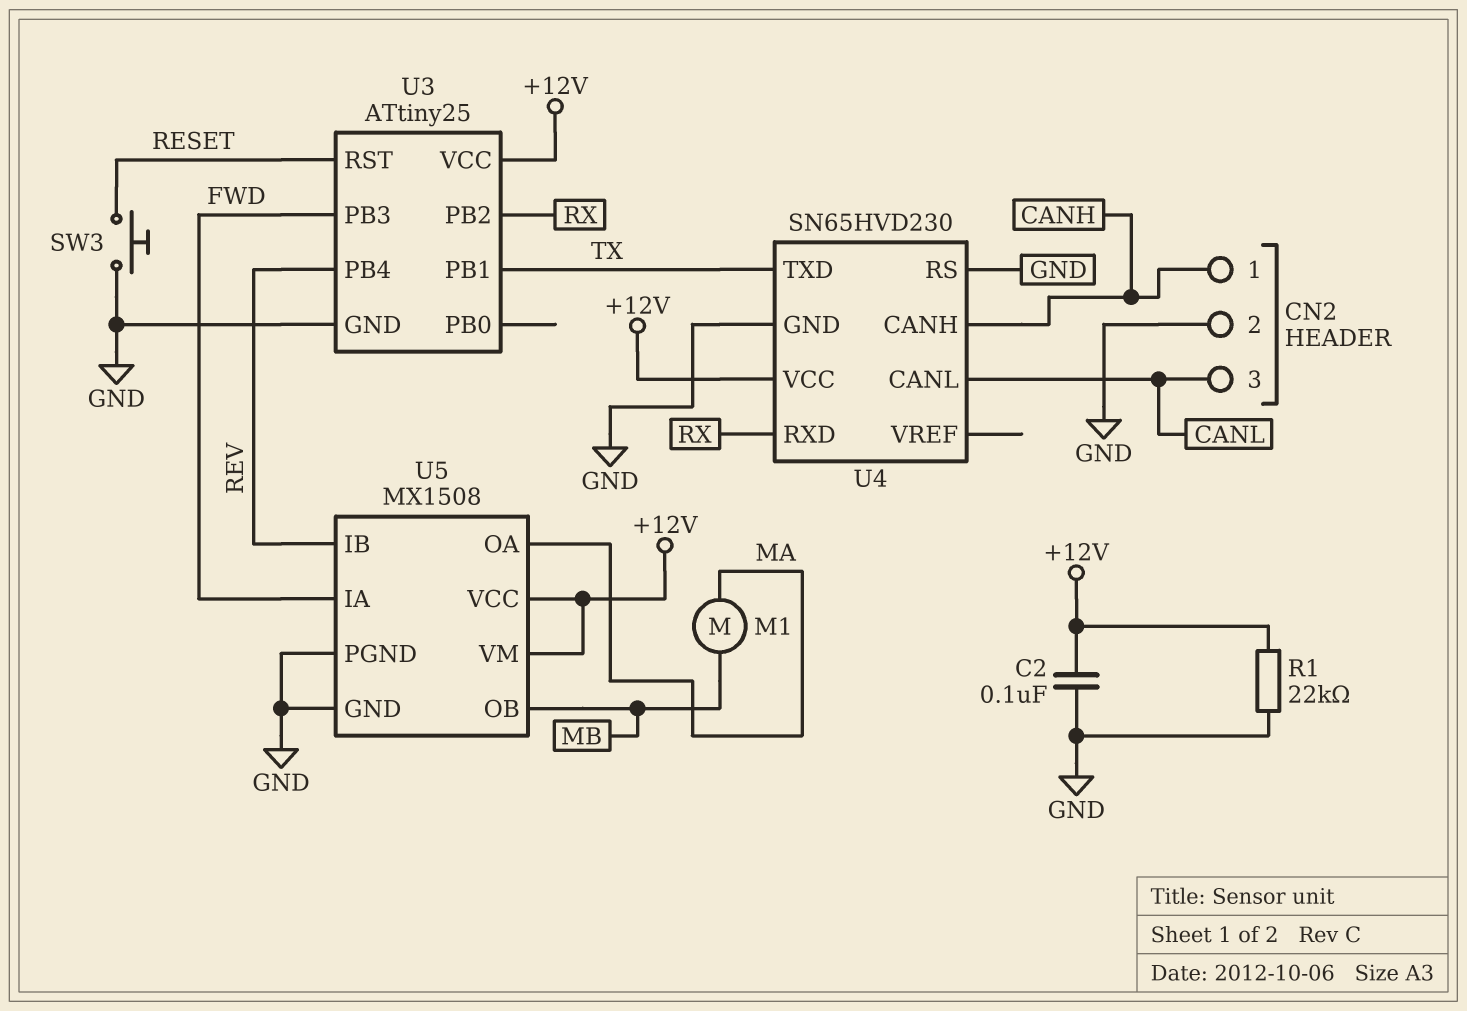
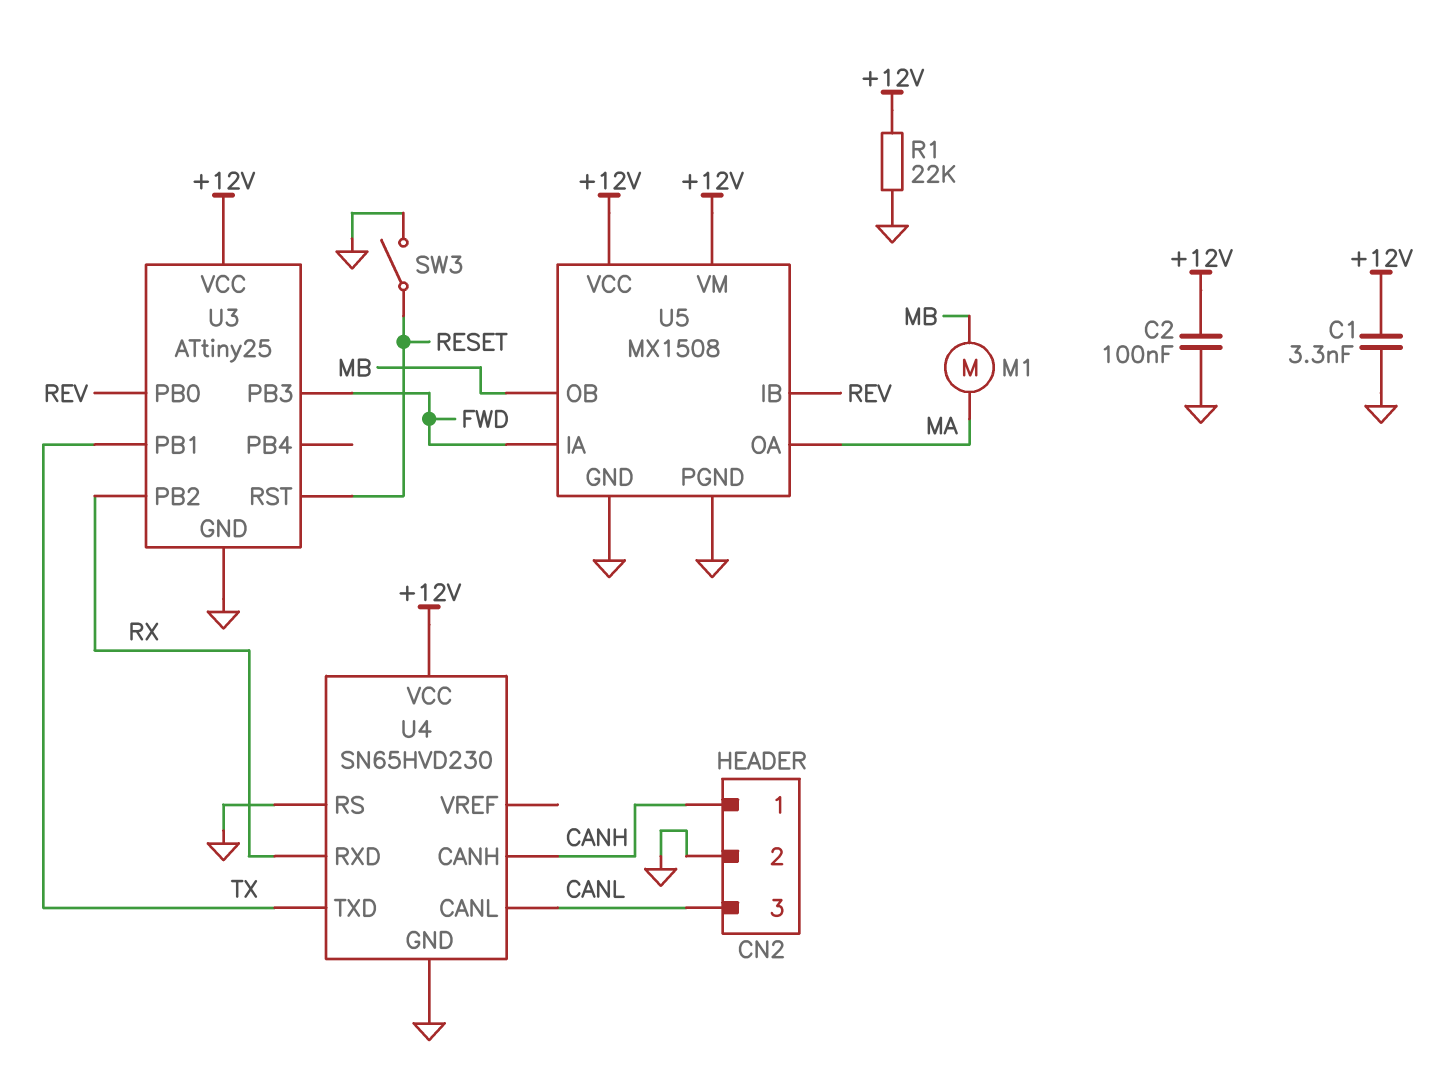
C1: none -> 3.3nF (+12V, GND)
SW3: button (GND, RESET) -> switch (GND, RESET)
U3 pin PB0: none -> REV
U3 pin PB4: REV -> none

